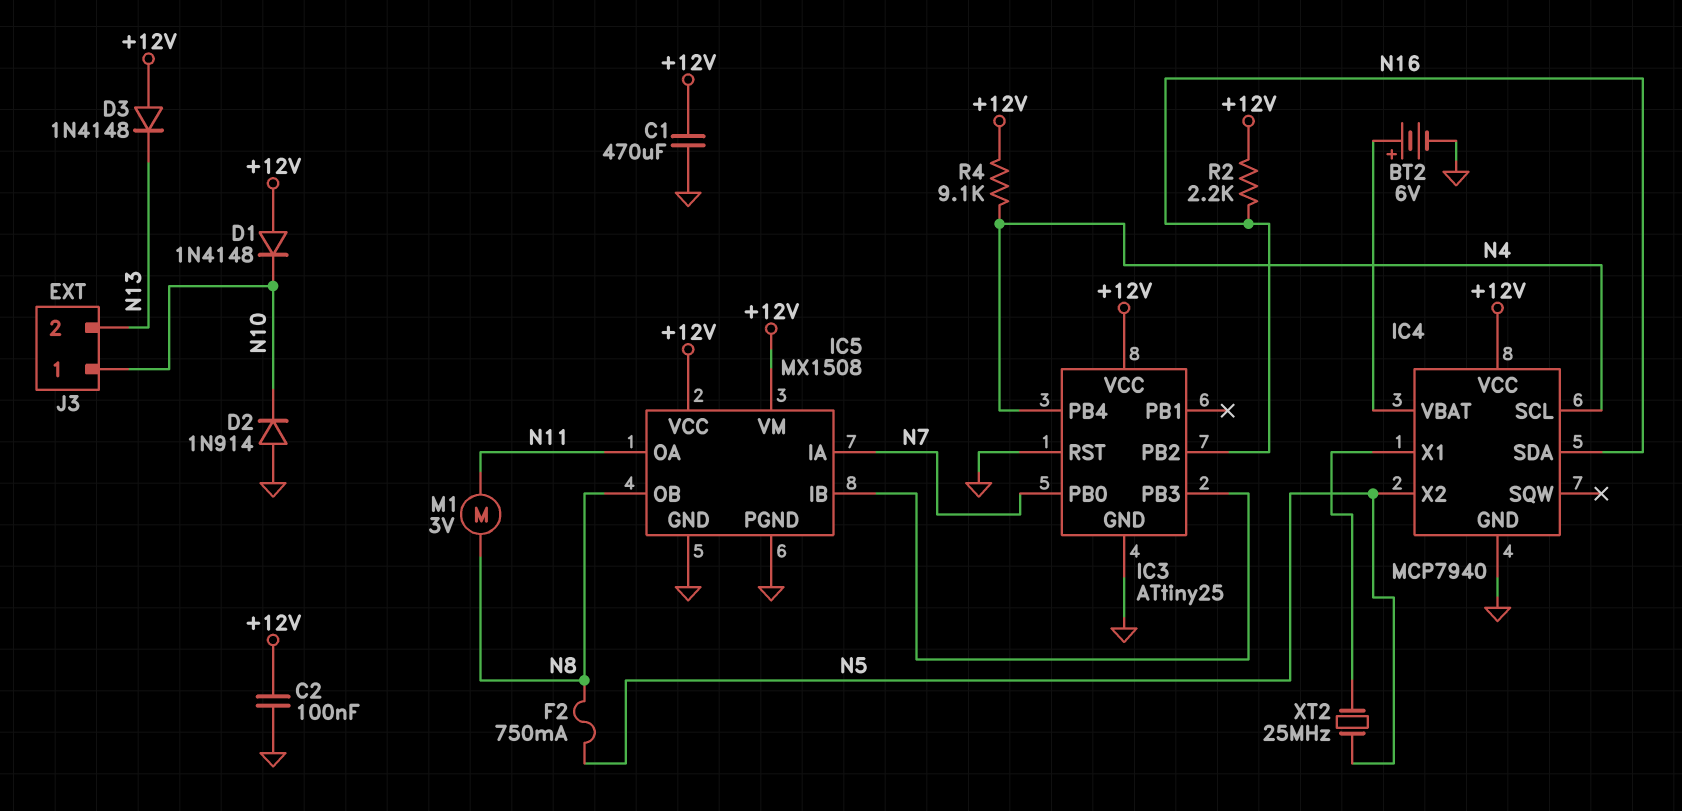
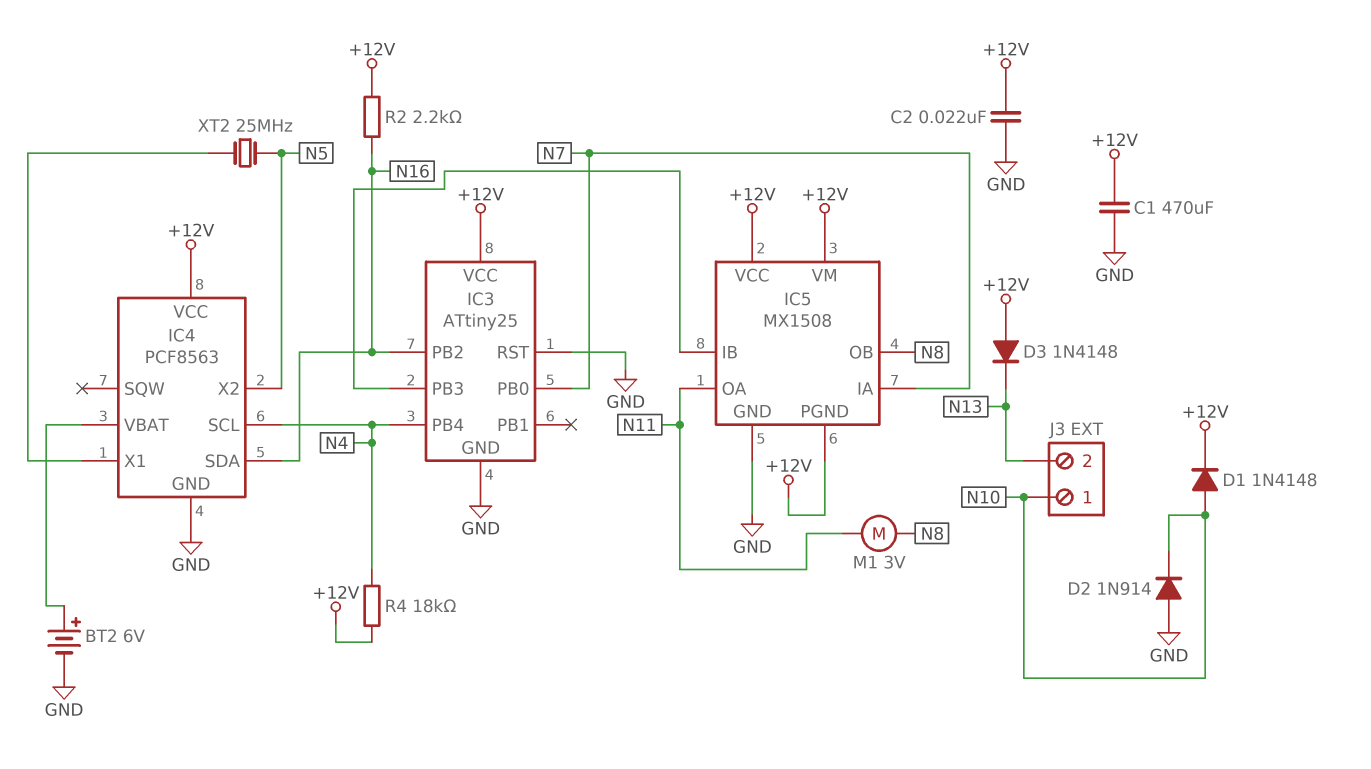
C2: 100nF (+12V, GND) -> 22nF (+12V, GND)
D1: diode 1N4148 (A +12V, K N10) -> diode 1N4148 (A N10, K +12V)
F2: 750mA (N5, N8) -> none
IC4: MCP7940 -> PCF8563
IC5 pin PGND: GND -> +12V
R4: 9.1k (+12V, N4) -> 18k (+12V, N4)

